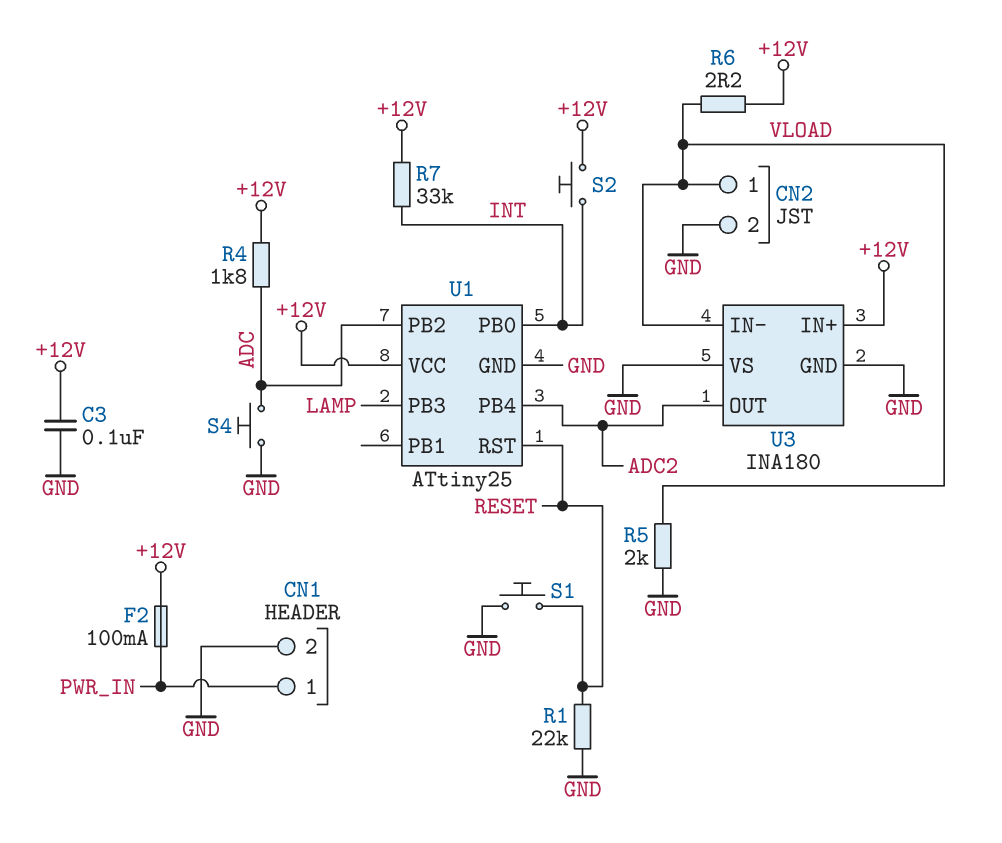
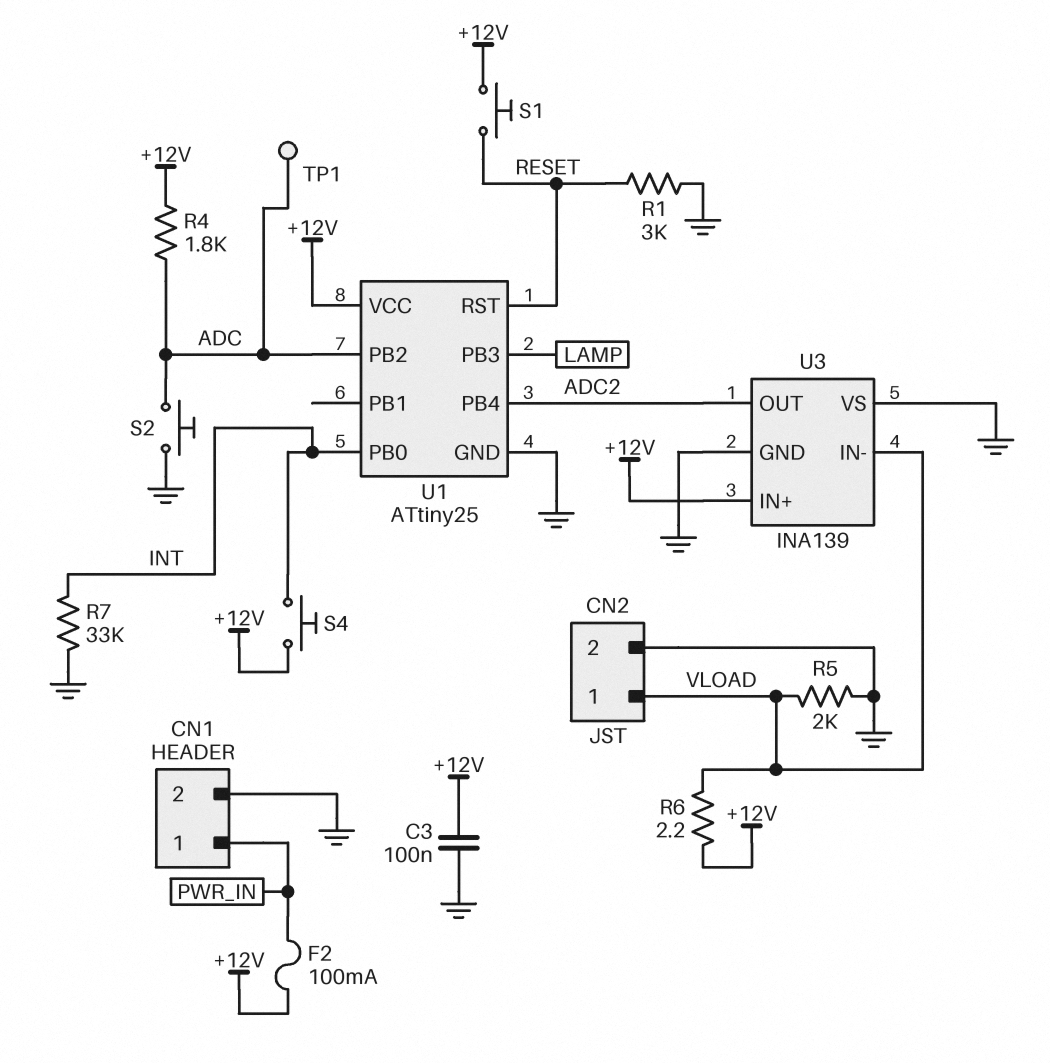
R1: 22k (GND, RESET) -> 3k (GND, RESET)
R7: 33k (+12V, INT) -> 33k (GND, INT)
S1: button (GND, RESET) -> button (+12V, RESET)
S2: button (+12V, INT) -> button (ADC, GND)
S4: button (ADC, GND) -> button (+12V, INT)
TP1: none -> test point (ADC)
U3: INA180 -> INA139

